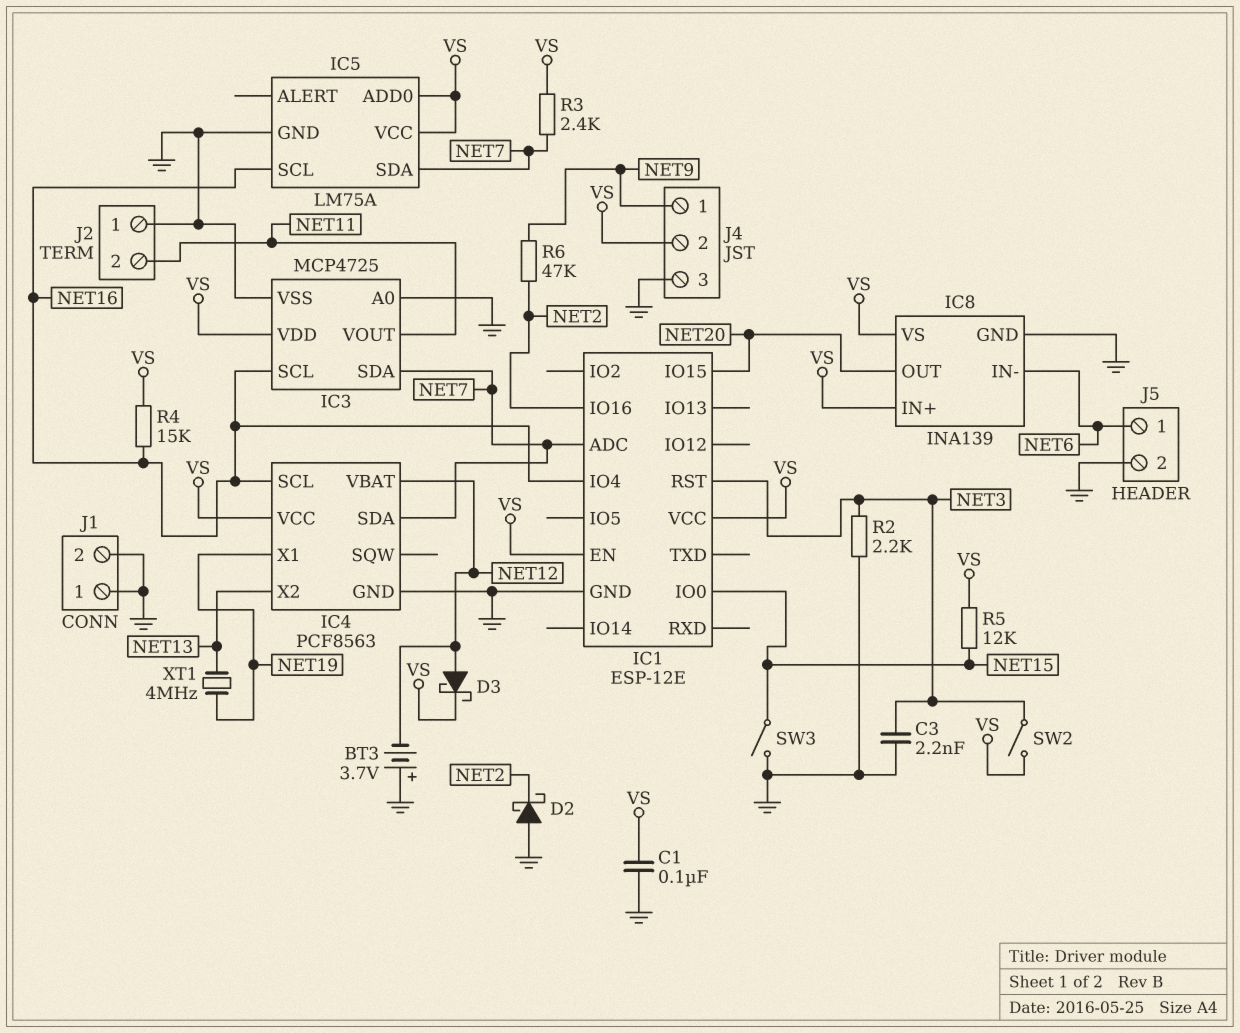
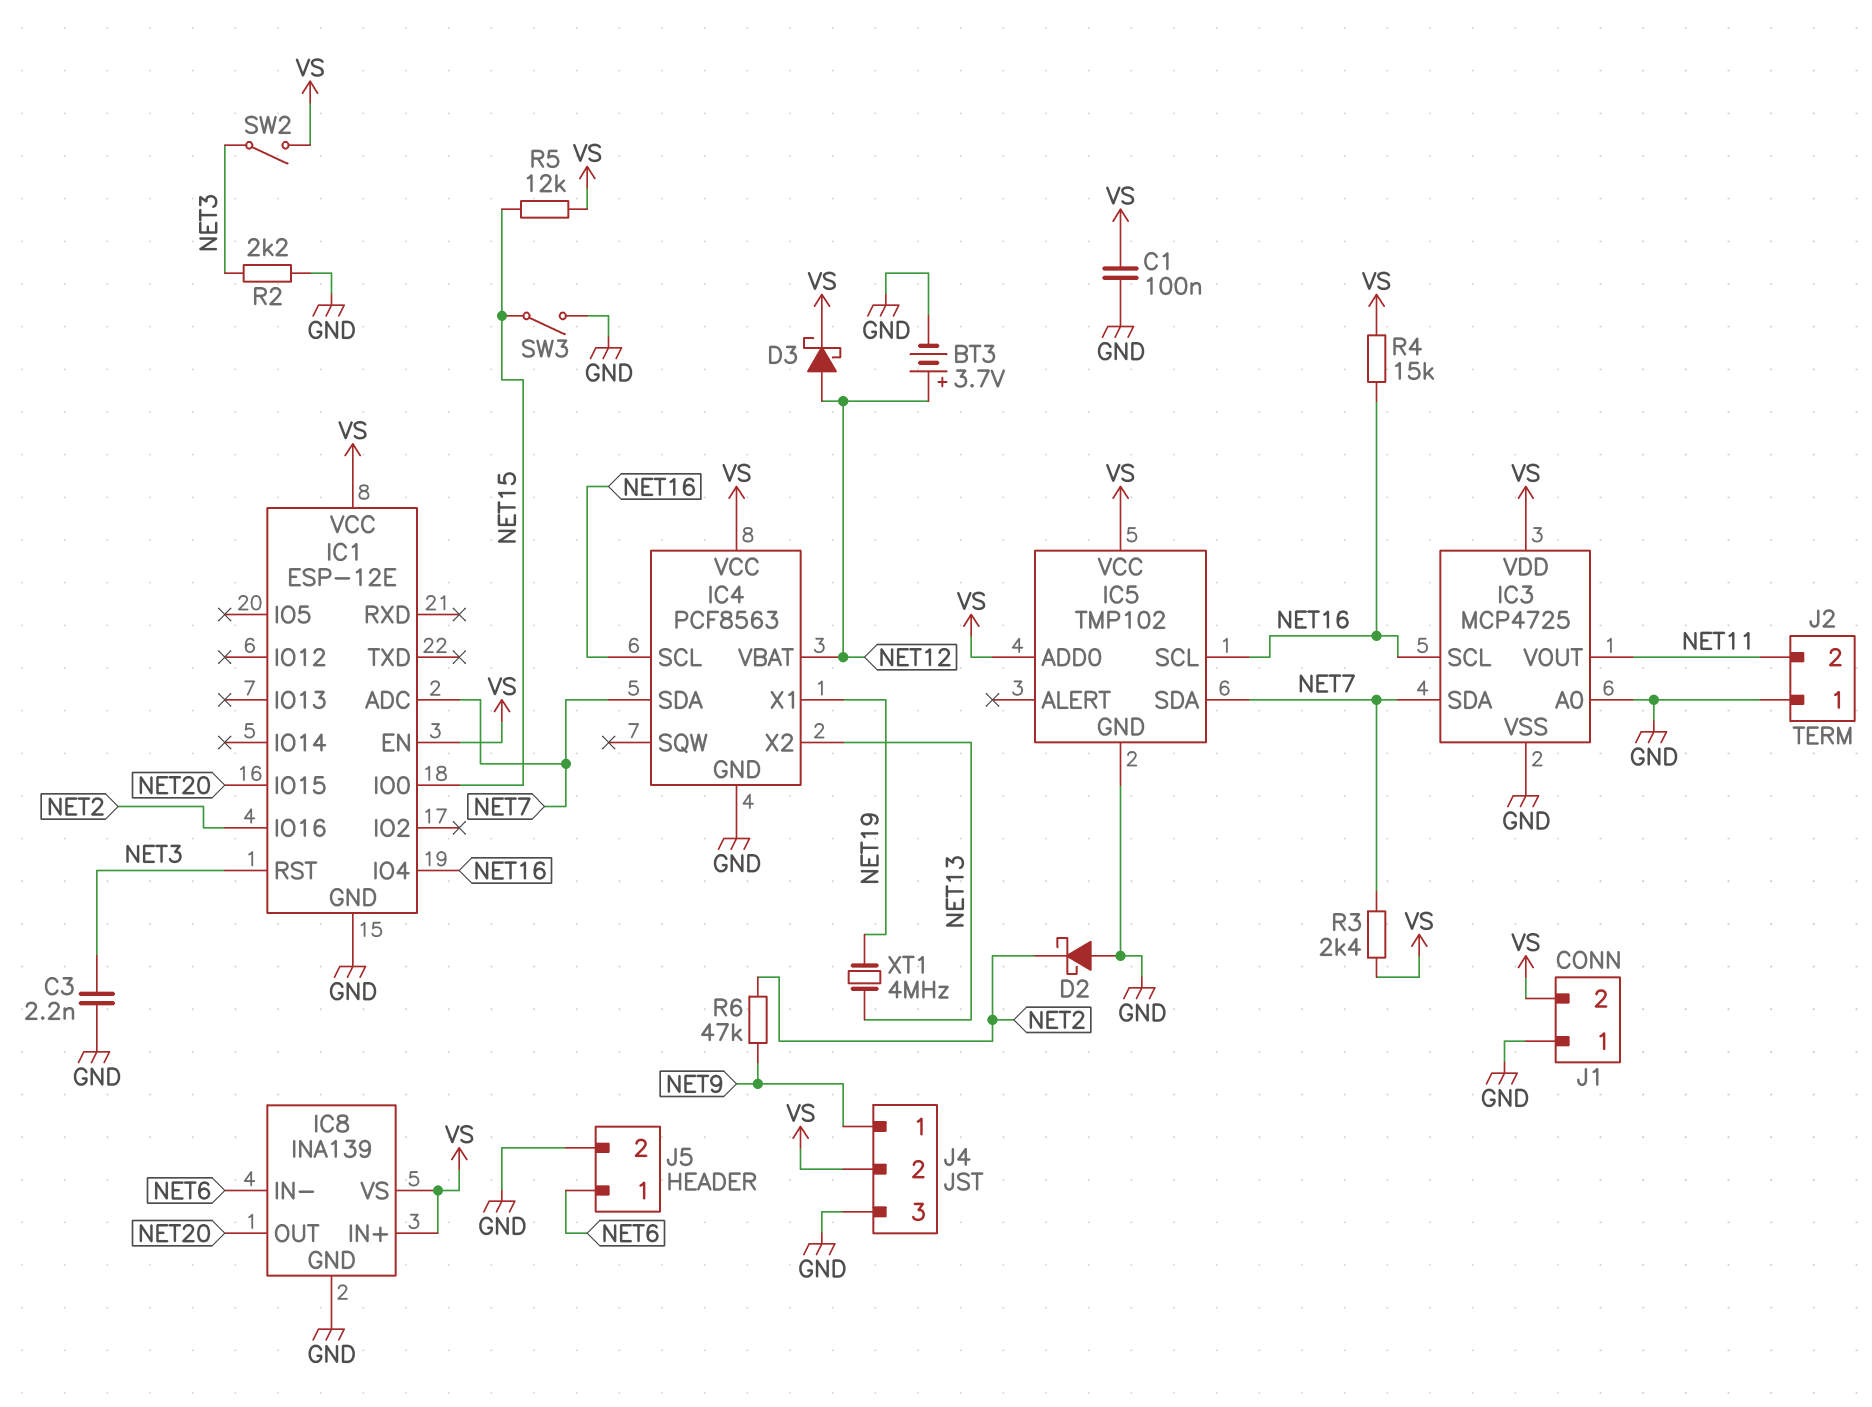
BT3: 3.7V (plus GND, minus NET12) -> 3.7V (plus NET12, minus GND)
IC5: LM75A -> TMP102
J1 pin 2: GND -> VS

